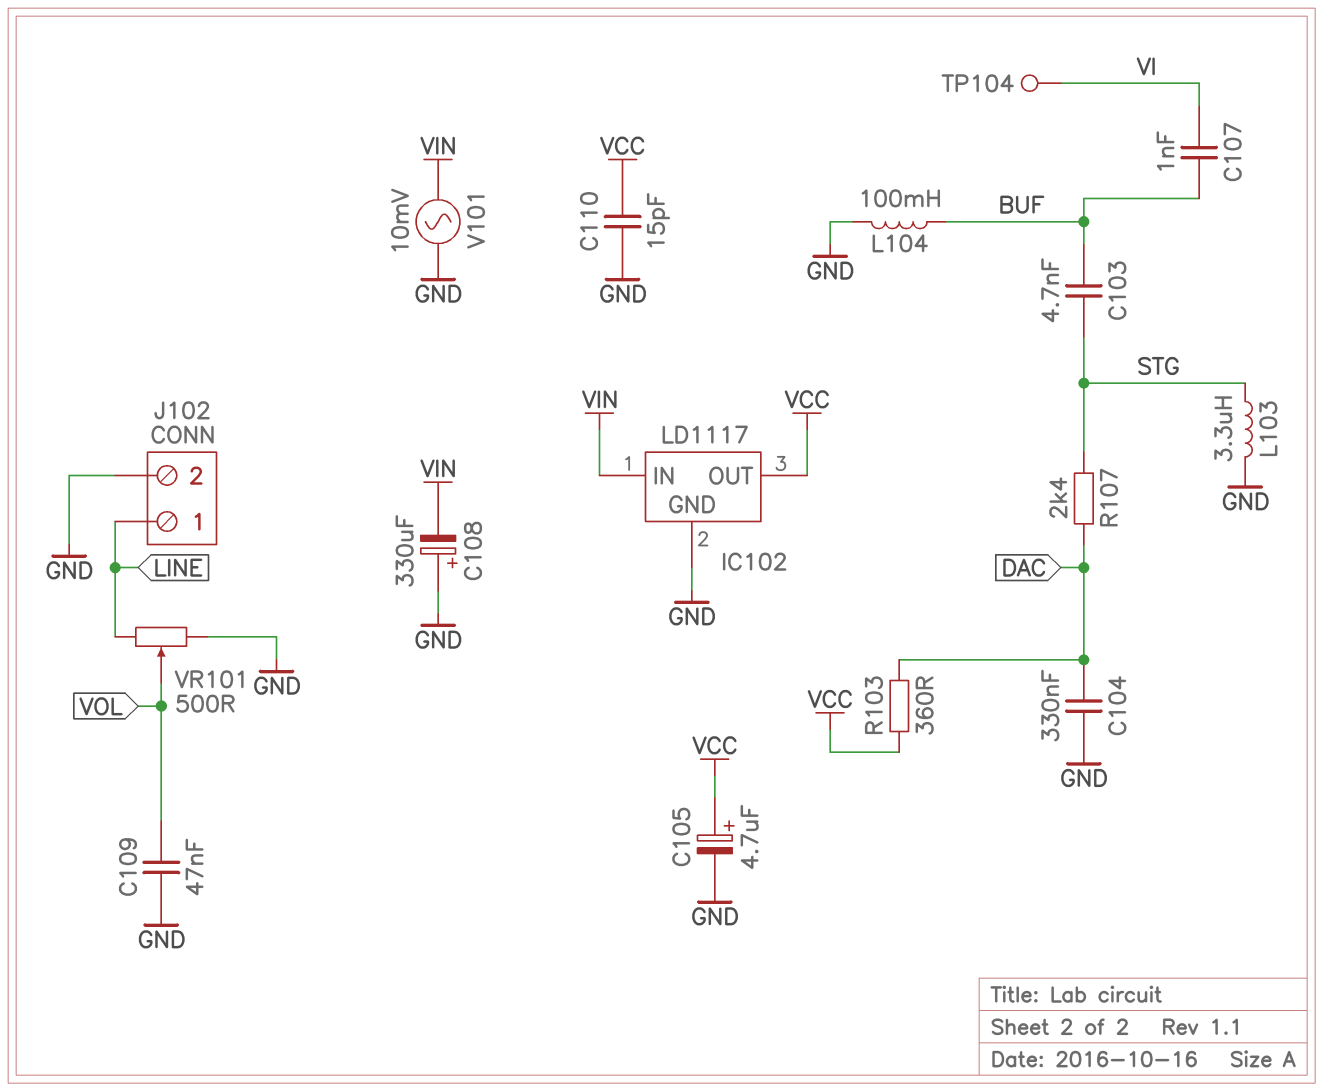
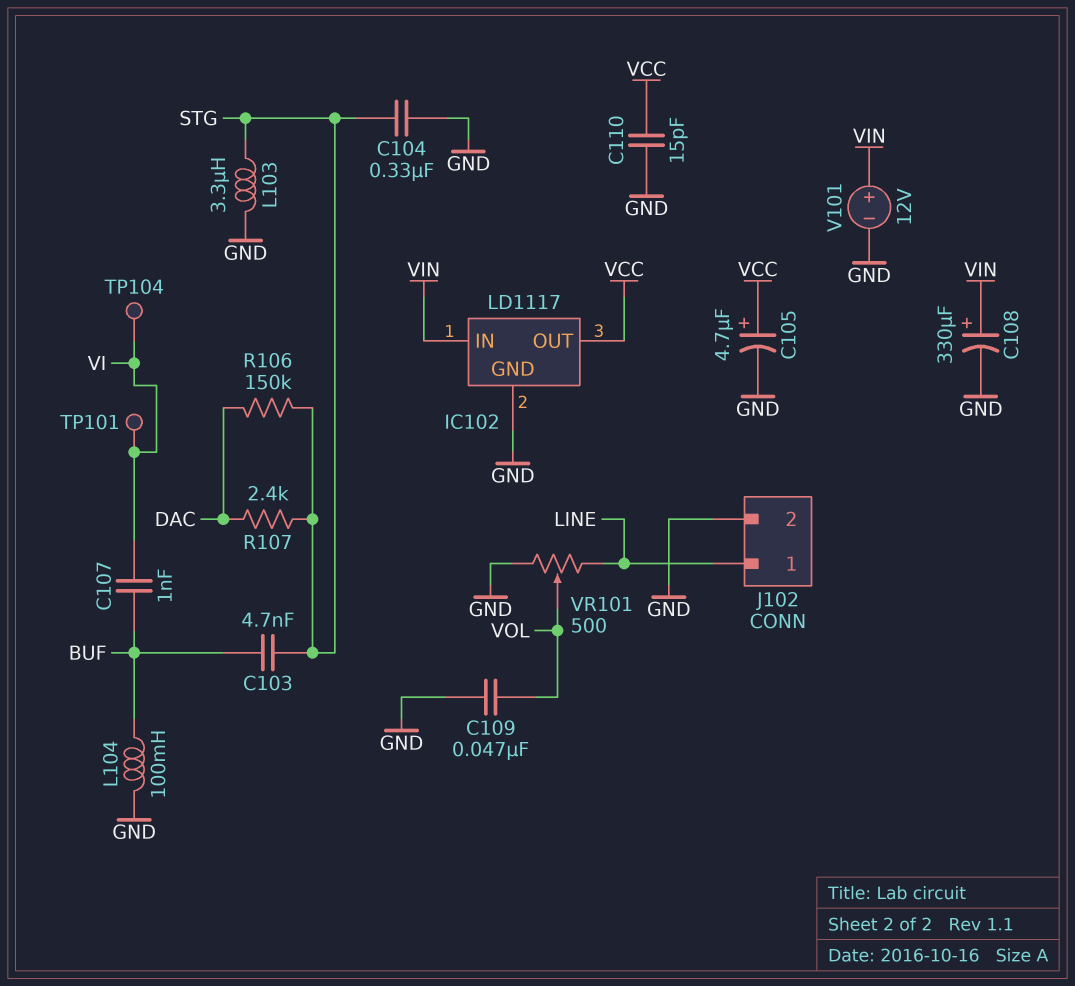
C104: 330nF (DAC, GND) -> 330nF (GND, STG)
C108: 330uF (plus GND, minus VIN) -> 330uF (plus VIN, minus GND)
R103: 360 (DAC, VCC) -> none
R106: none -> 150k (DAC, STG)
TP101: none -> test point (VI)
V101: AC 10mV (GND, VIN) -> 12V (plus VIN, minus GND)

